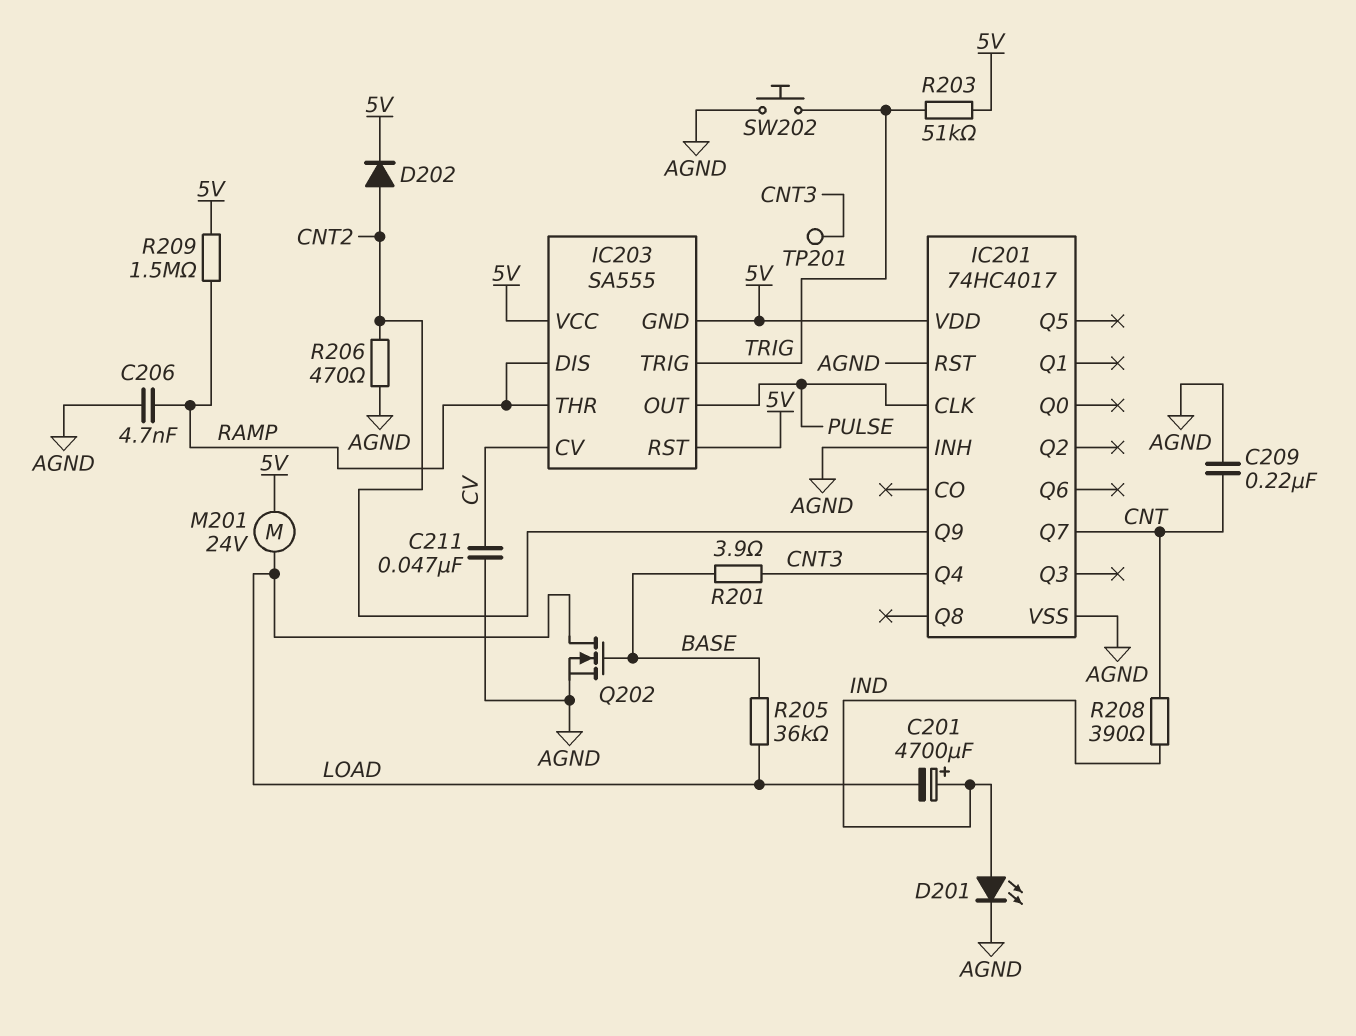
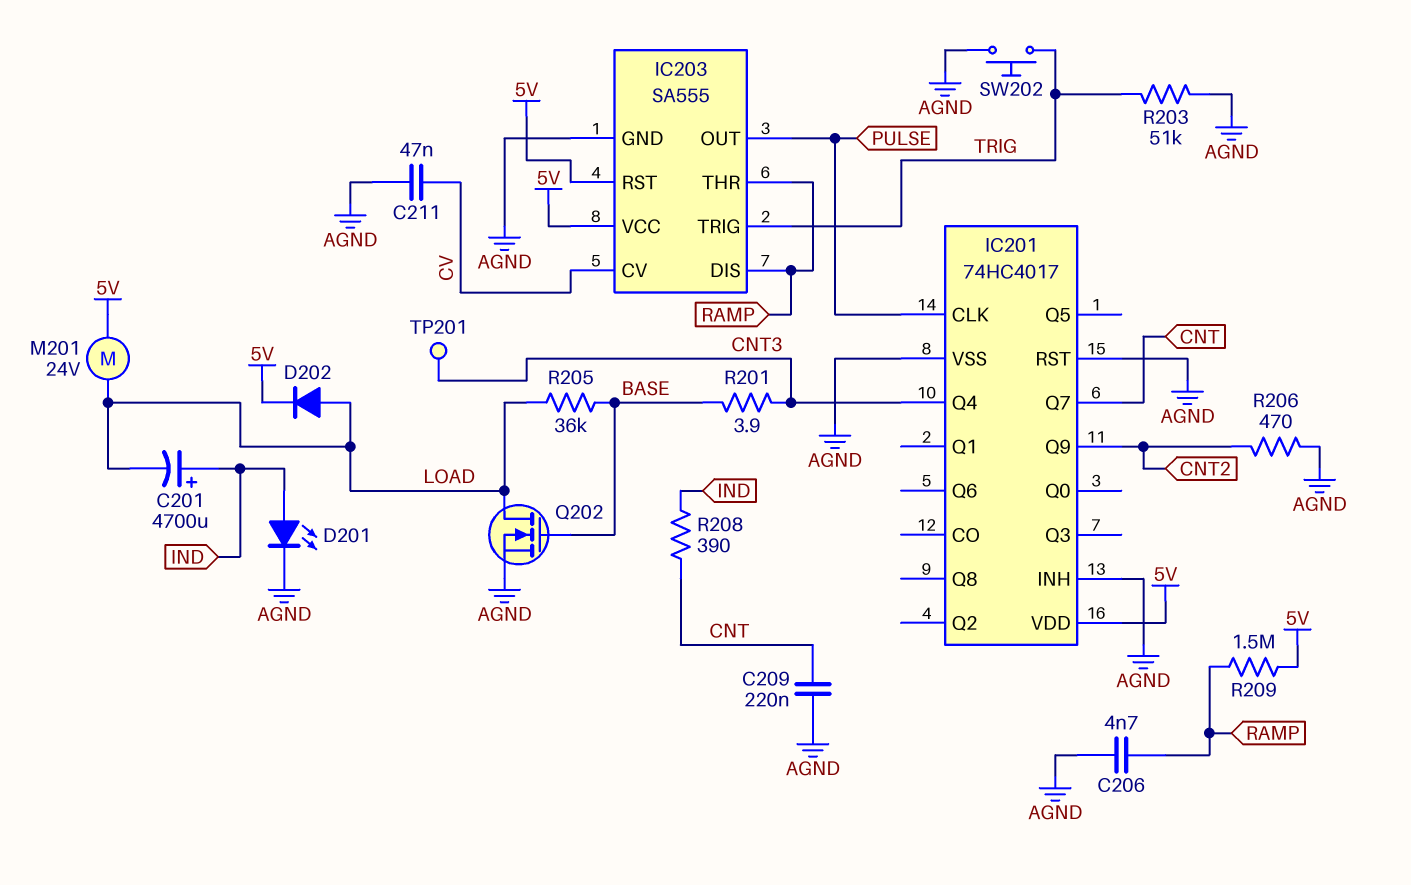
D202: diode (A CNT2, K 5V) -> diode (A LOAD, K 5V)
IC203 pin GND: 5V -> AGND
R203: 51k (5V, TRIG) -> 51k (AGND, TRIG)

